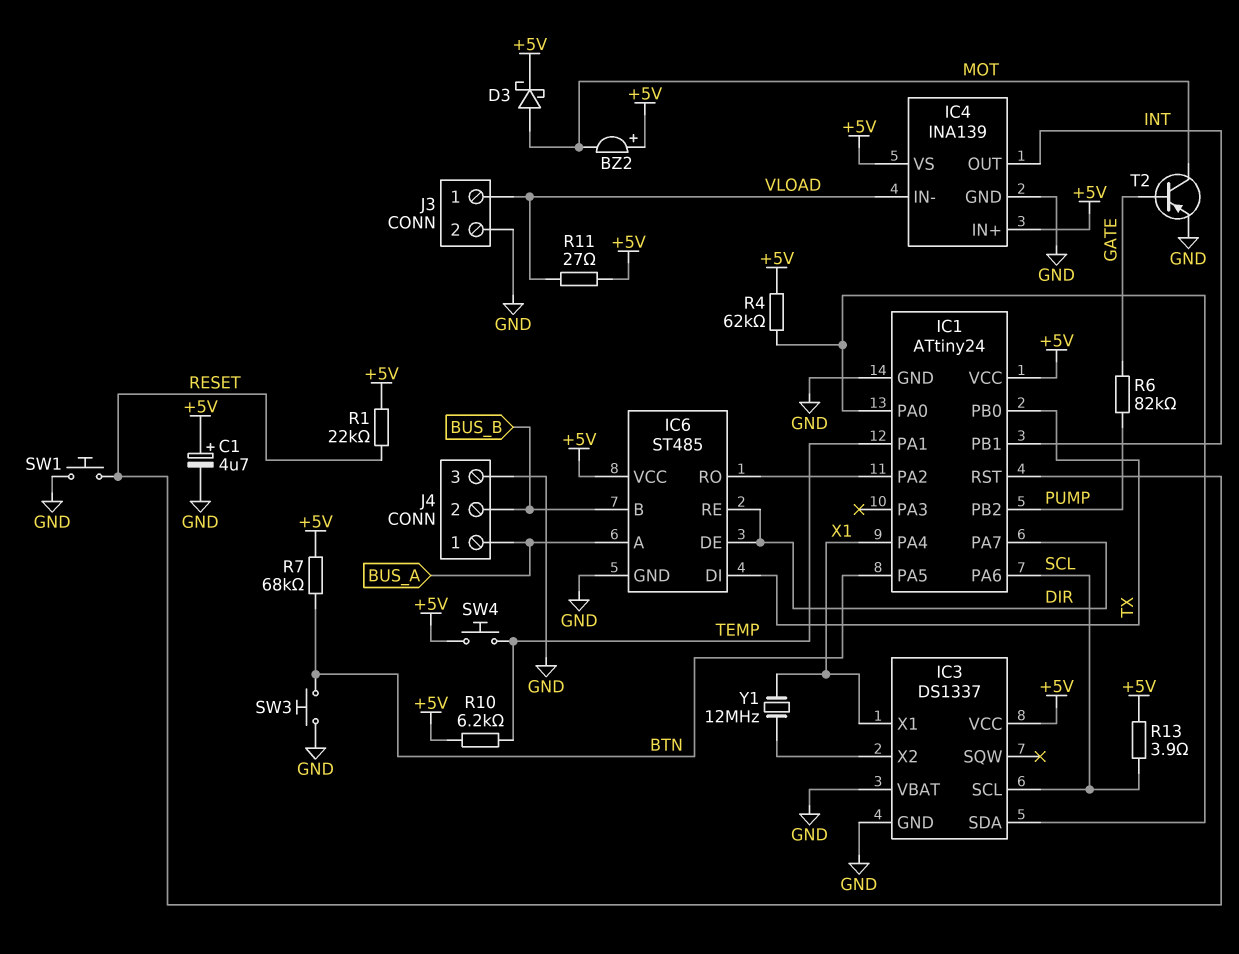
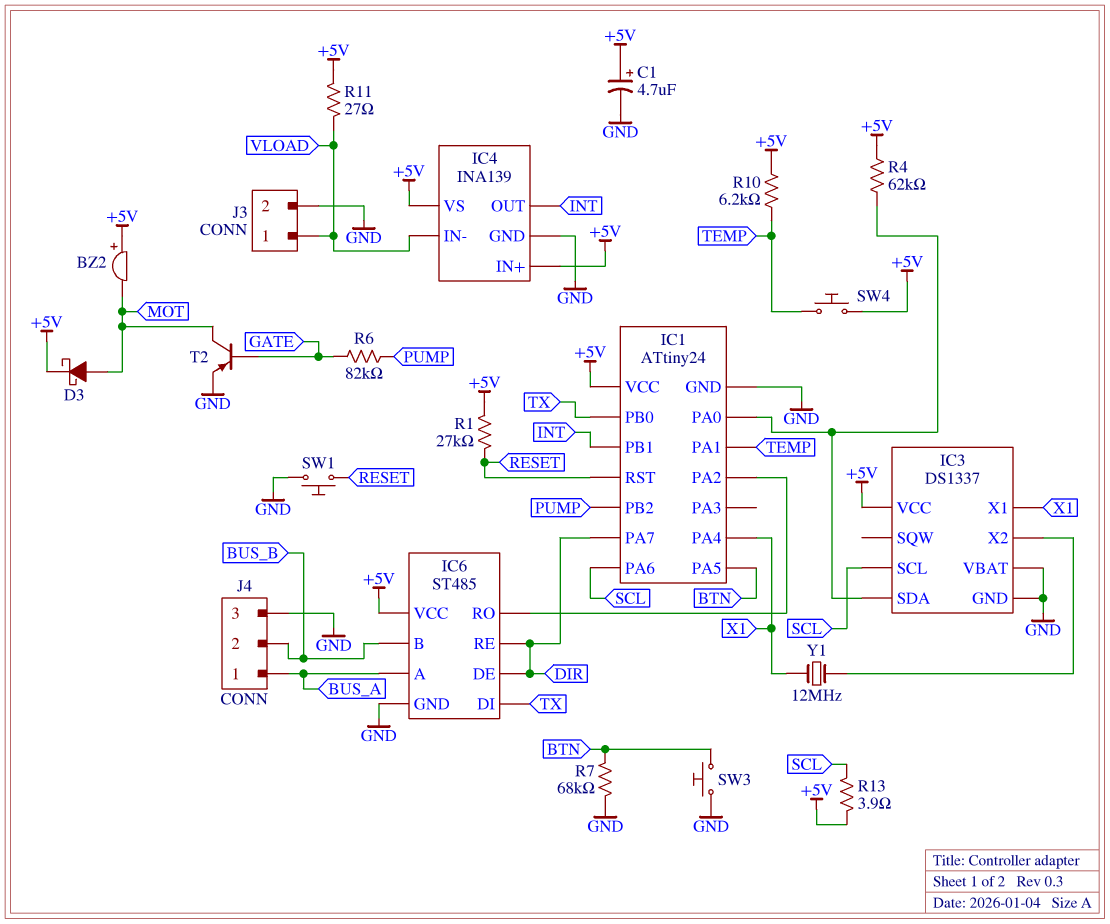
R1: 22k (+5V, RESET) -> 27k (+5V, RESET)
R7: 68k (+5V, BTN) -> 68k (BTN, GND)

